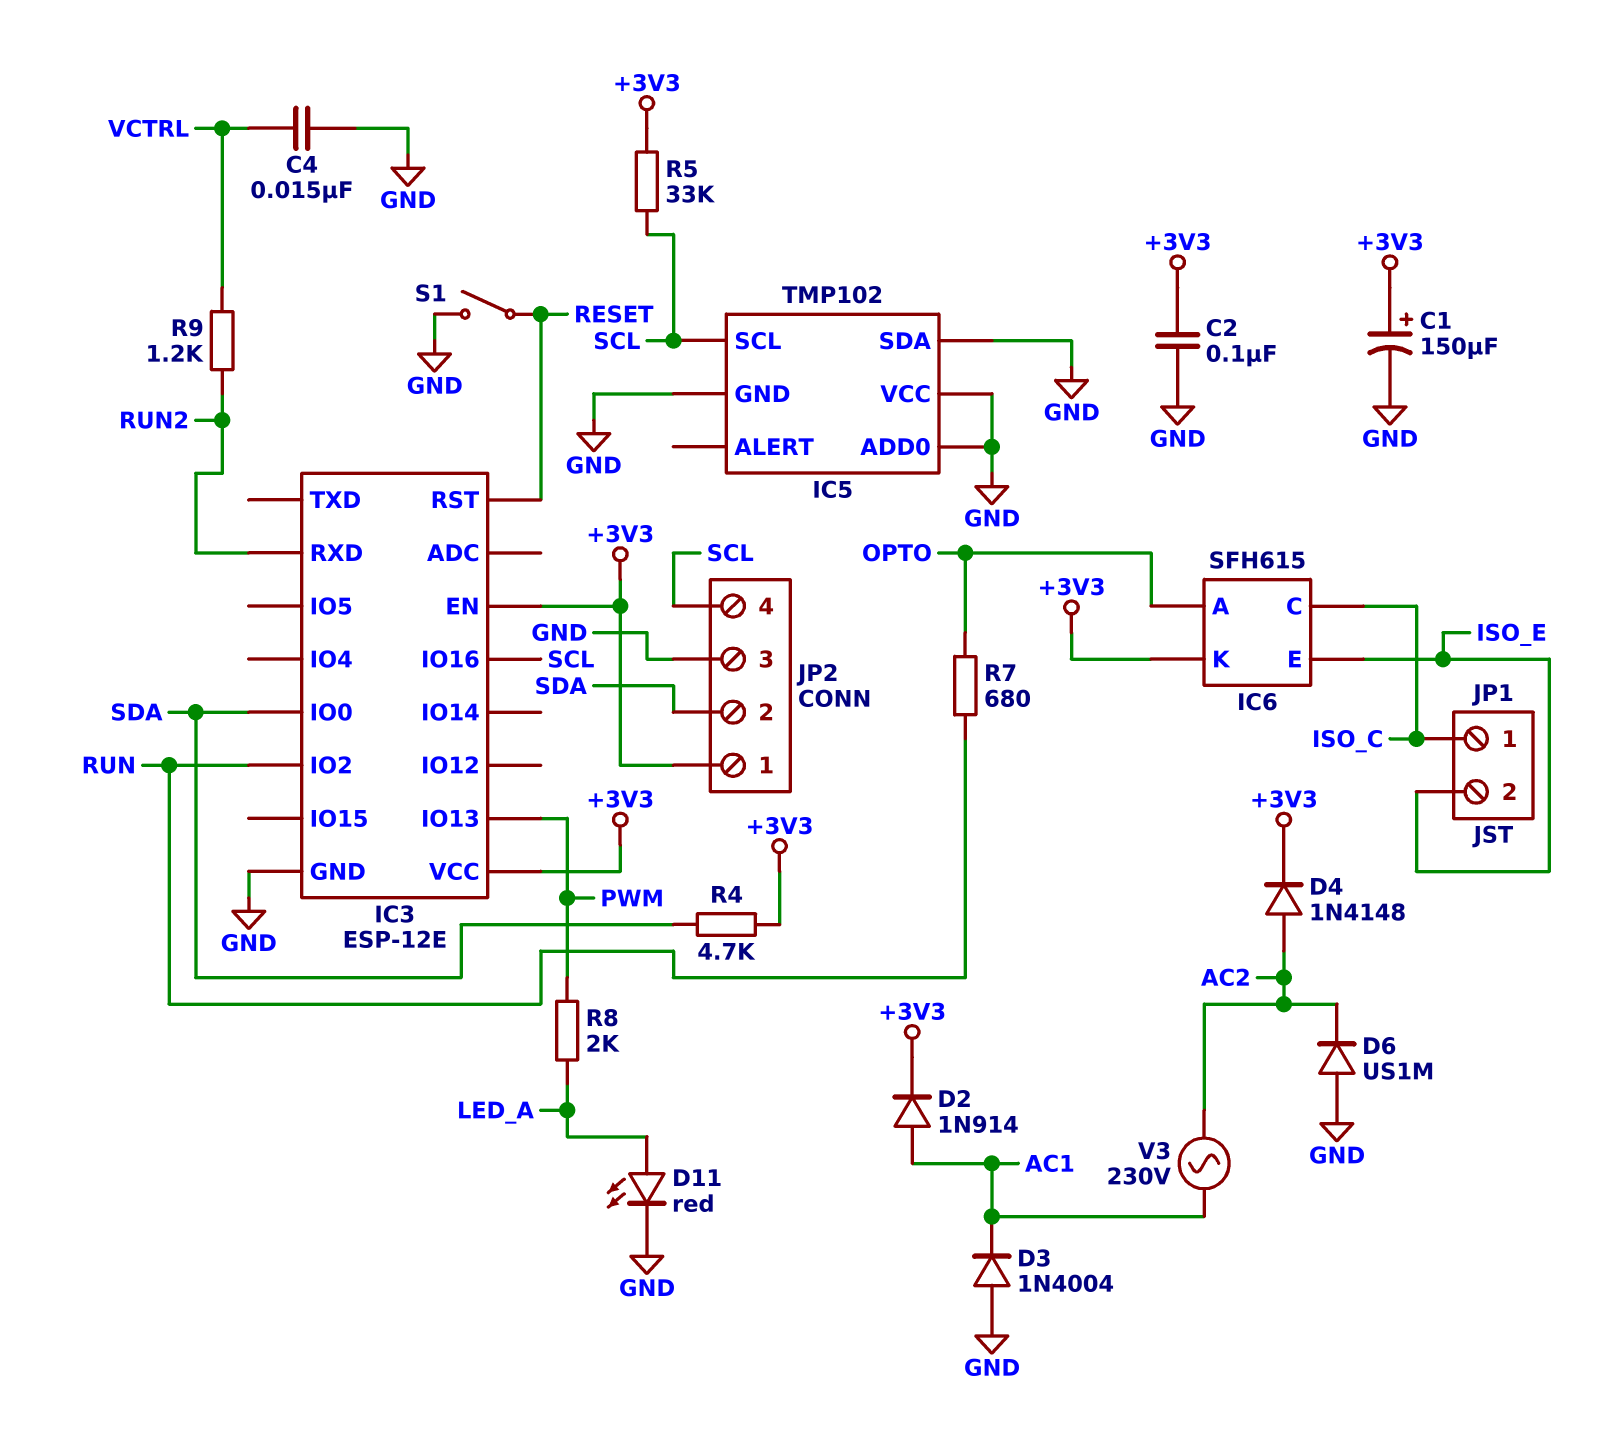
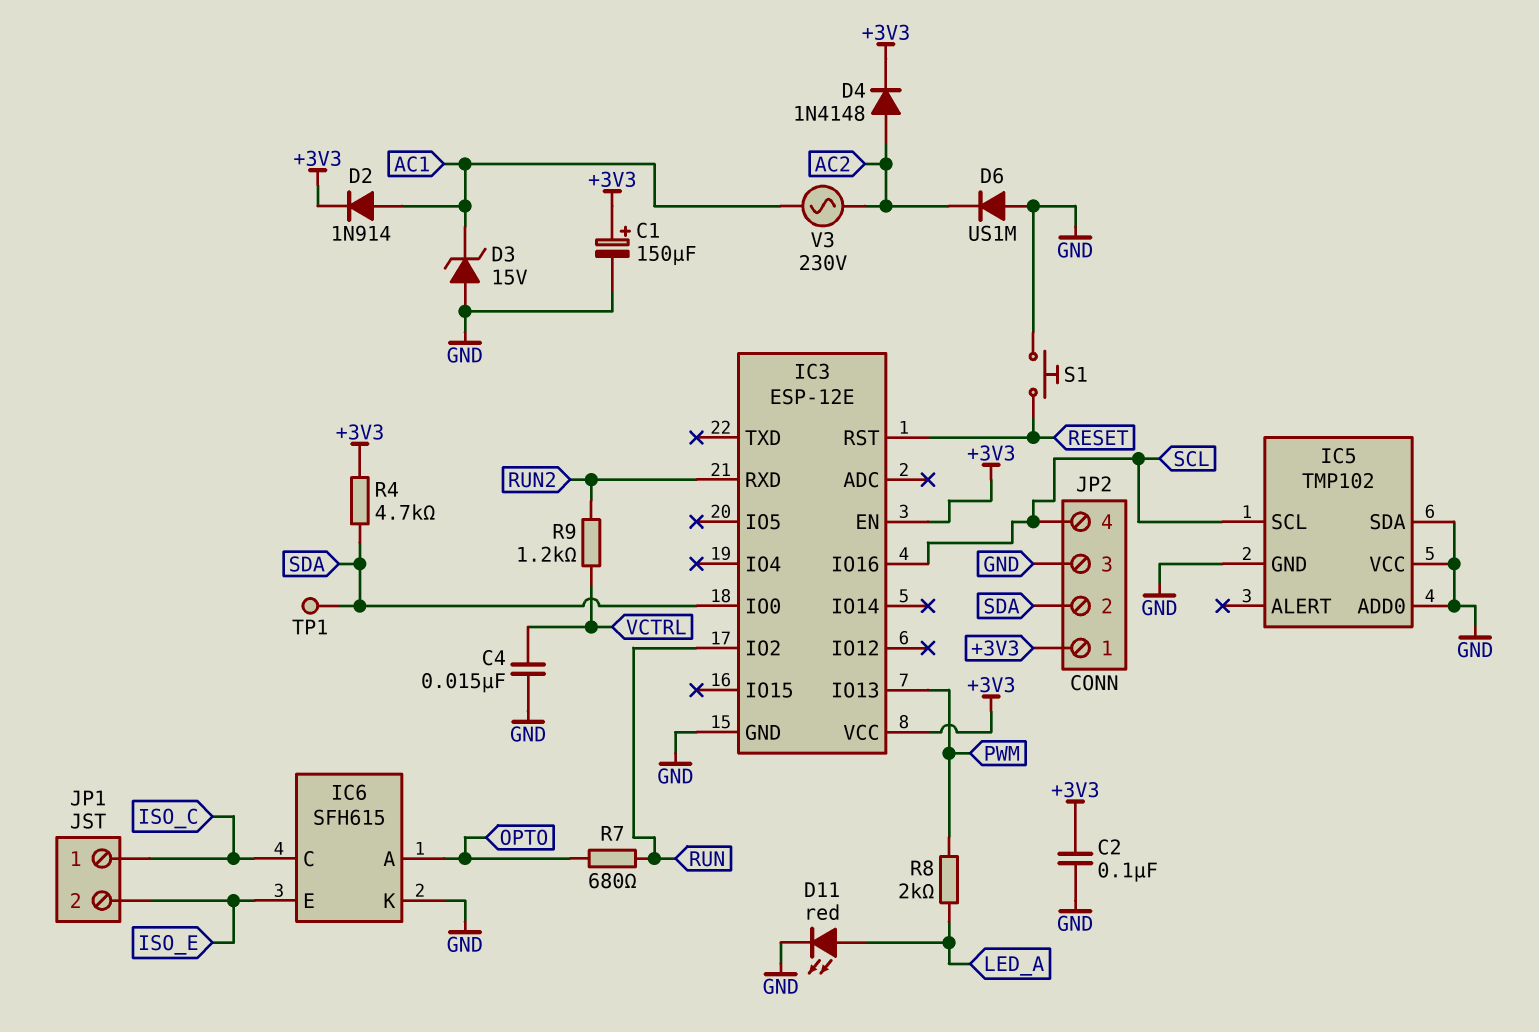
D3: diode 1N4004 (A GND, K AC1) -> zener 15V (A GND, K AC1)
IC6 pin K: +3V3 -> GND
R5: 33k (+3V3, SCL) -> none
S1: switch (GND, RESET) -> button (GND, RESET)
TP1: none -> test point (SDA)

